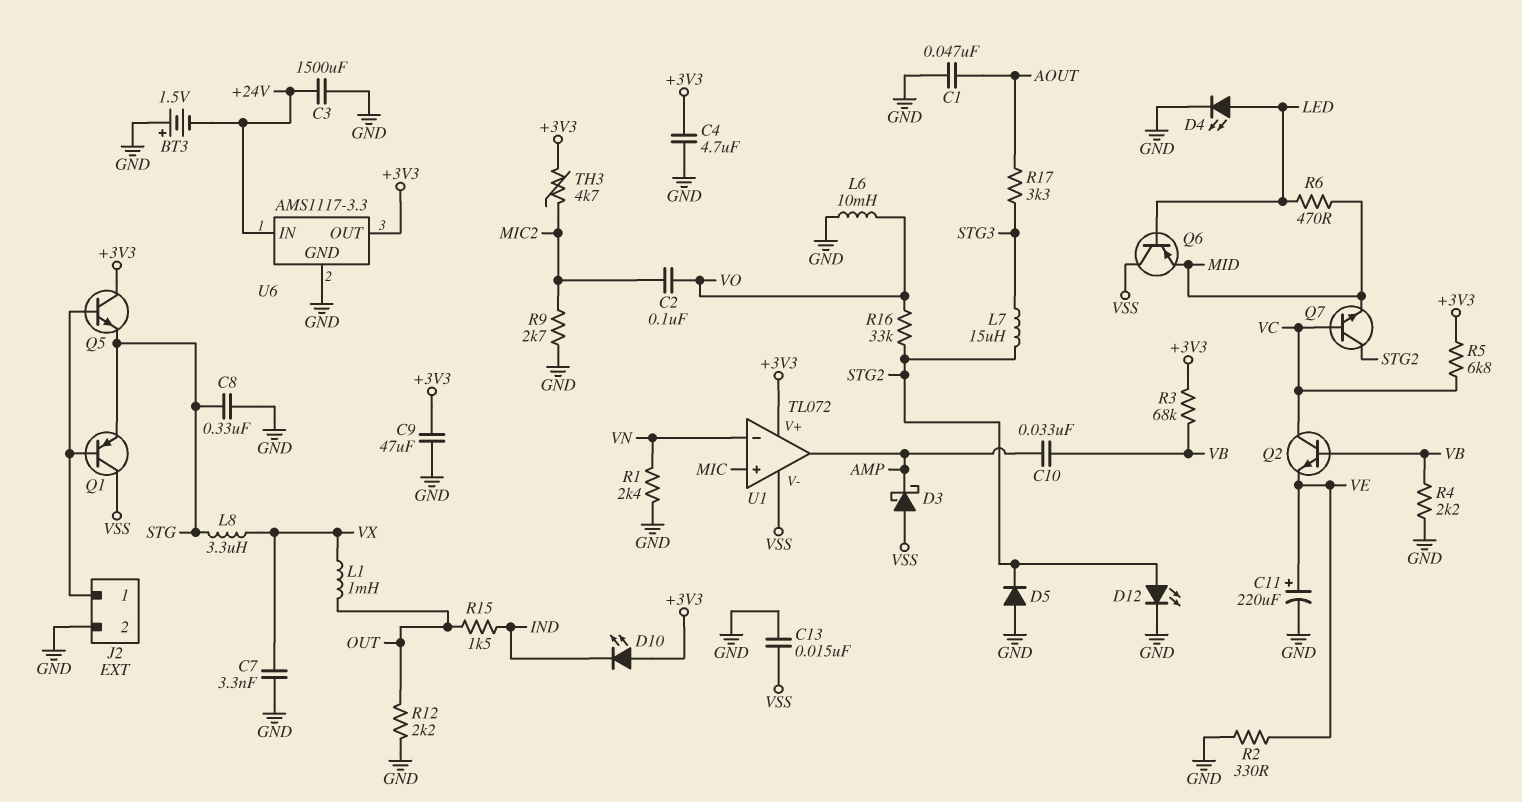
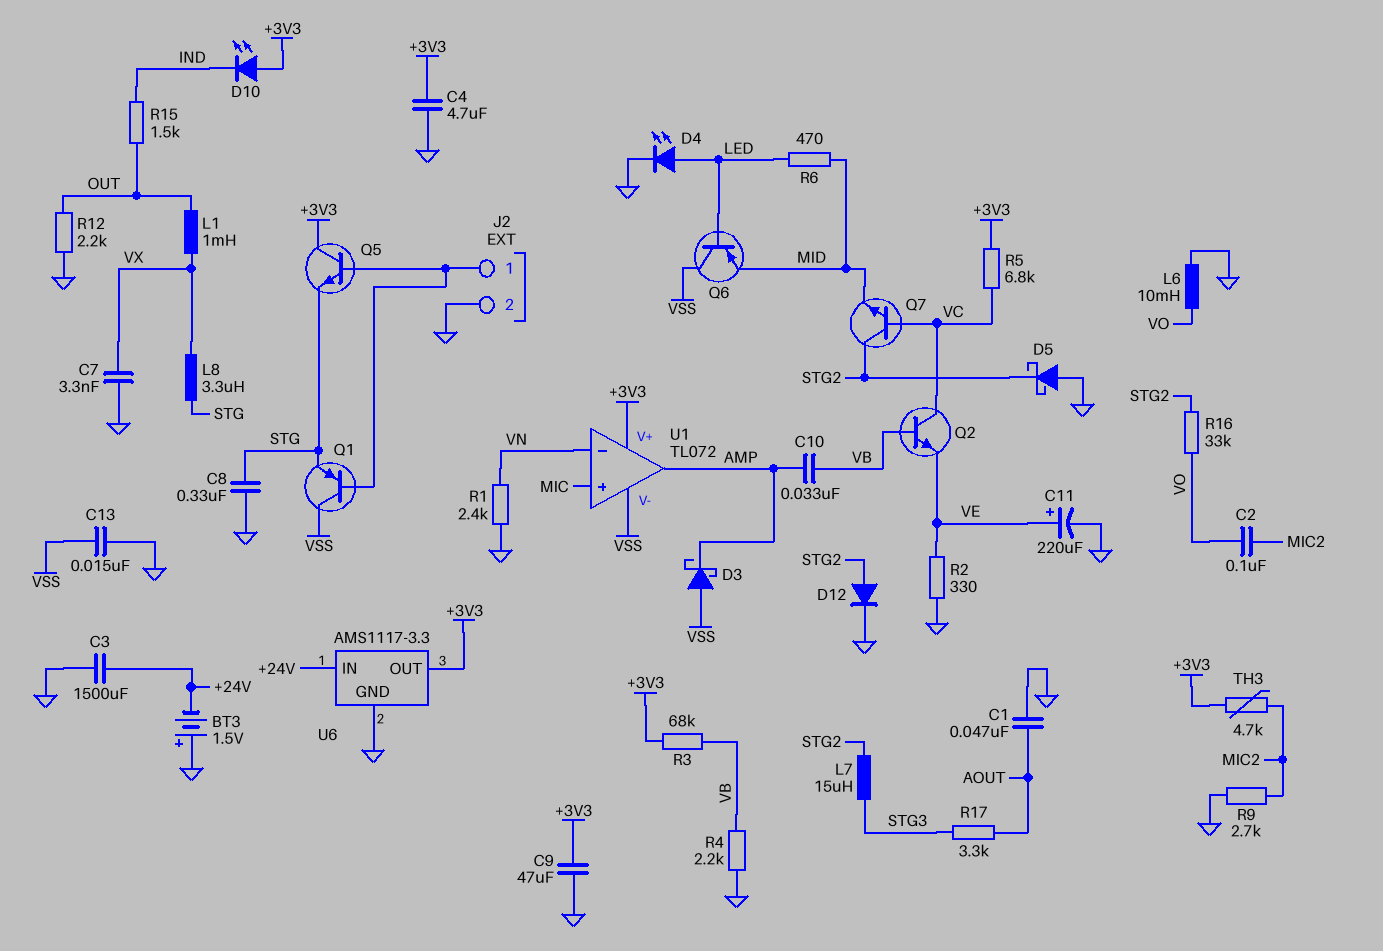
D5: diode (A GND, K STG2) -> schottky (A GND, K STG2)
D12: LED (A STG2, K GND) -> diode (A STG2, K GND)

